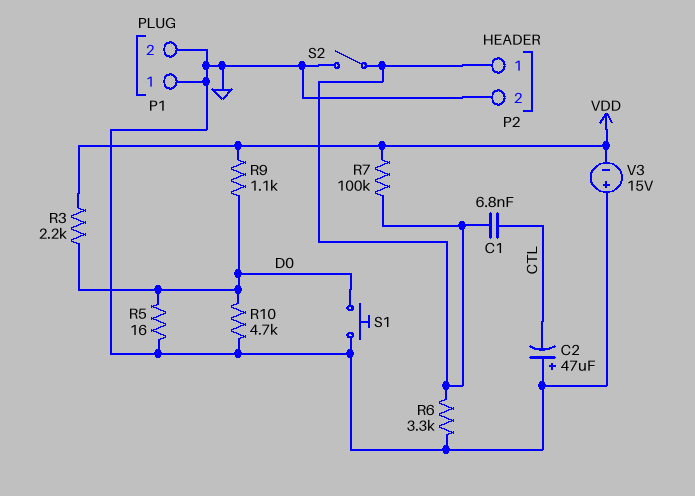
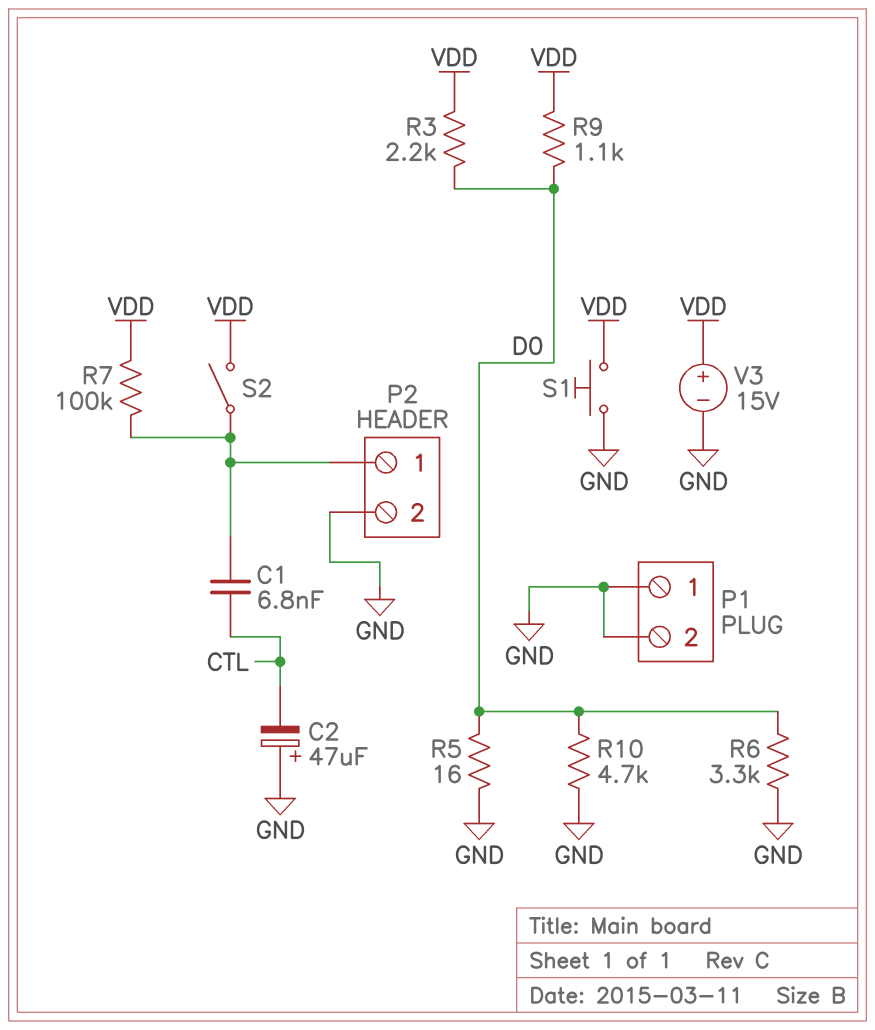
R6: 3.3k (GND, P2/1) -> 3.3k (D0, GND)
S1: button (D0, GND) -> button (GND, VDD)
S2: switch (GND, P2/1) -> switch (P2/1, VDD)
V3: 15V (plus GND, minus VDD) -> 15V (plus VDD, minus GND)

